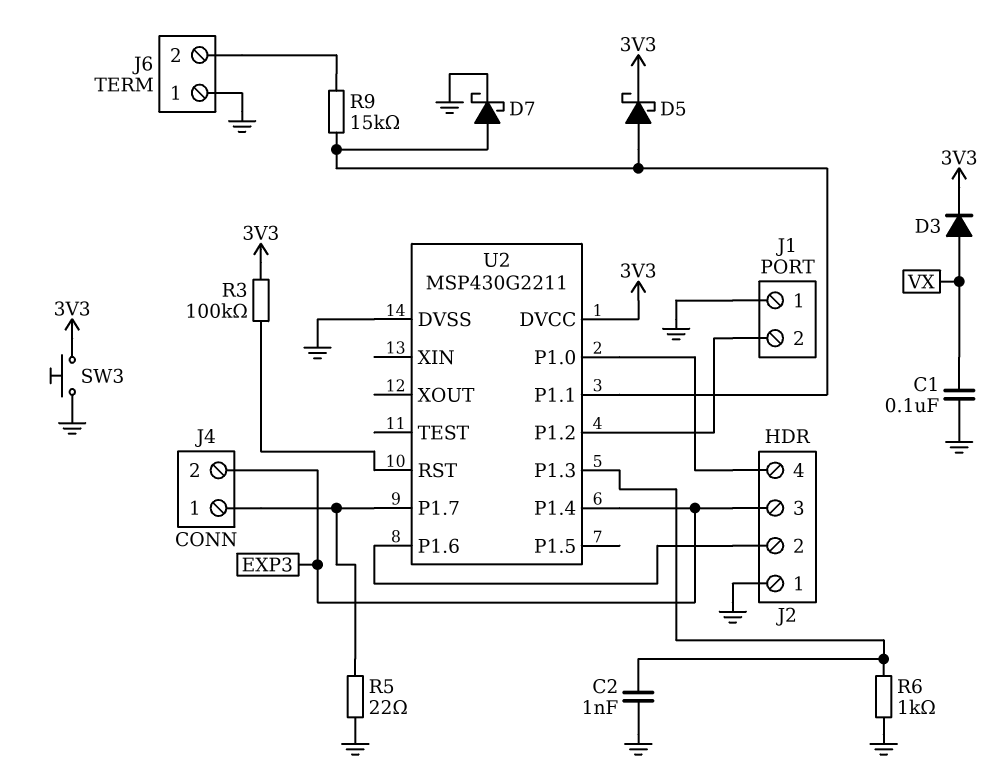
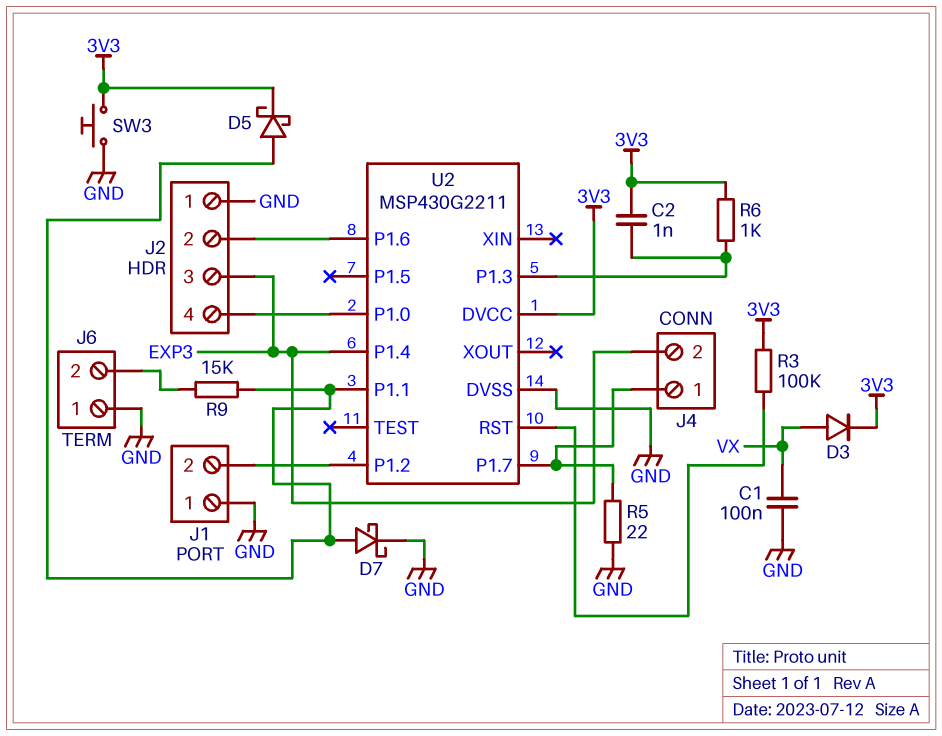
C2: 1nF (GND, U2/P1.3) -> 1nF (3V3, U2/P1.3)
R6: 1k (GND, U2/P1.3) -> 1k (3V3, U2/P1.3)

